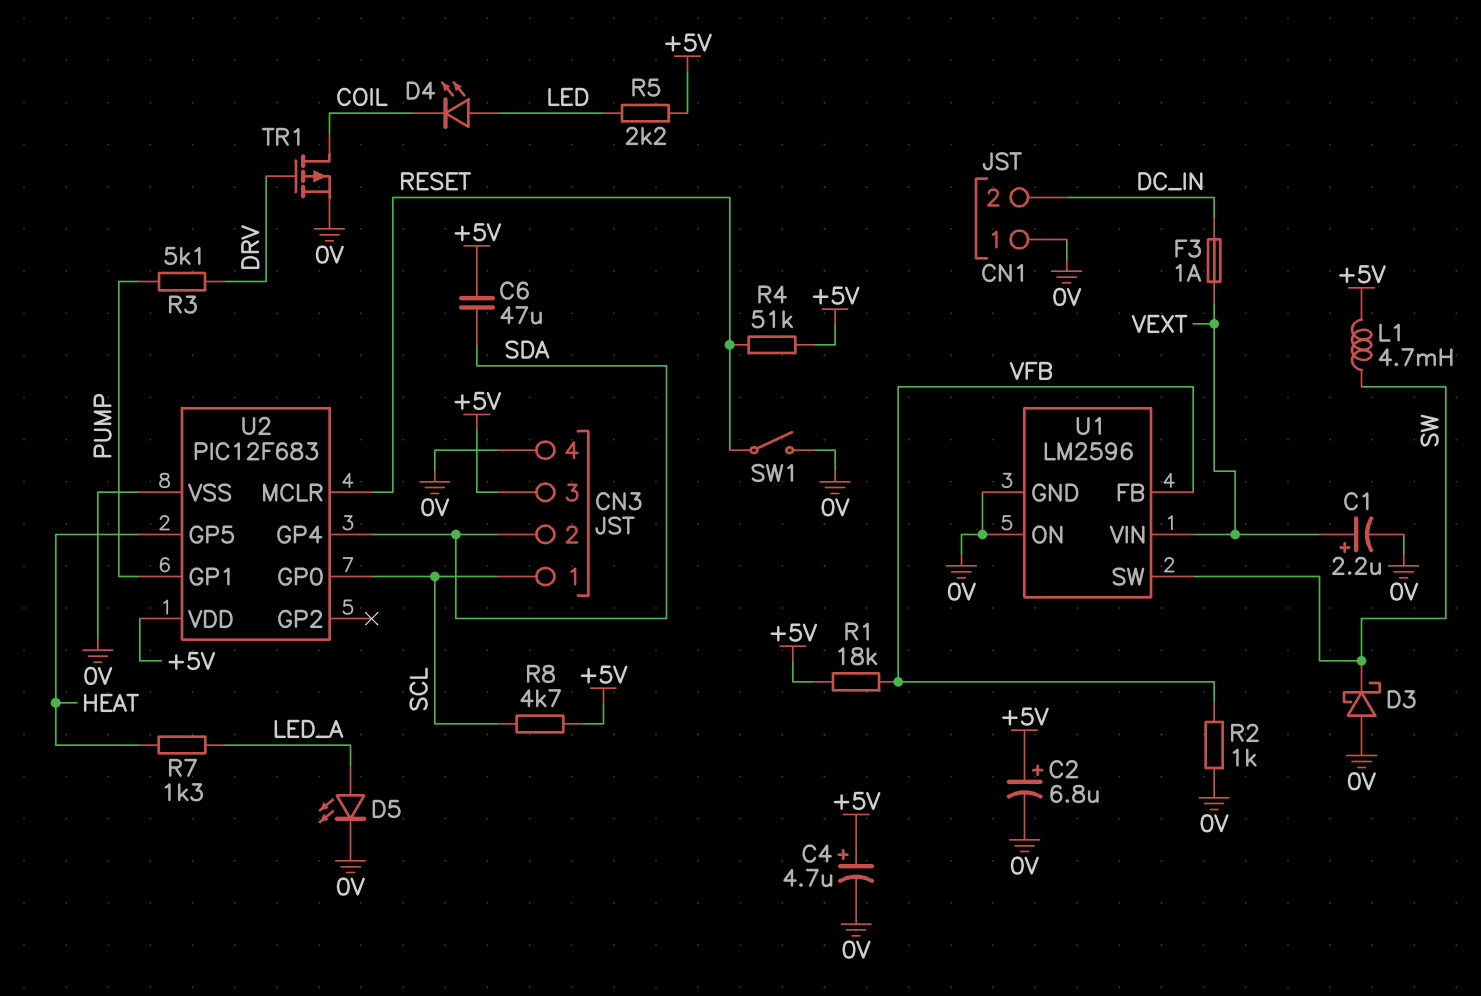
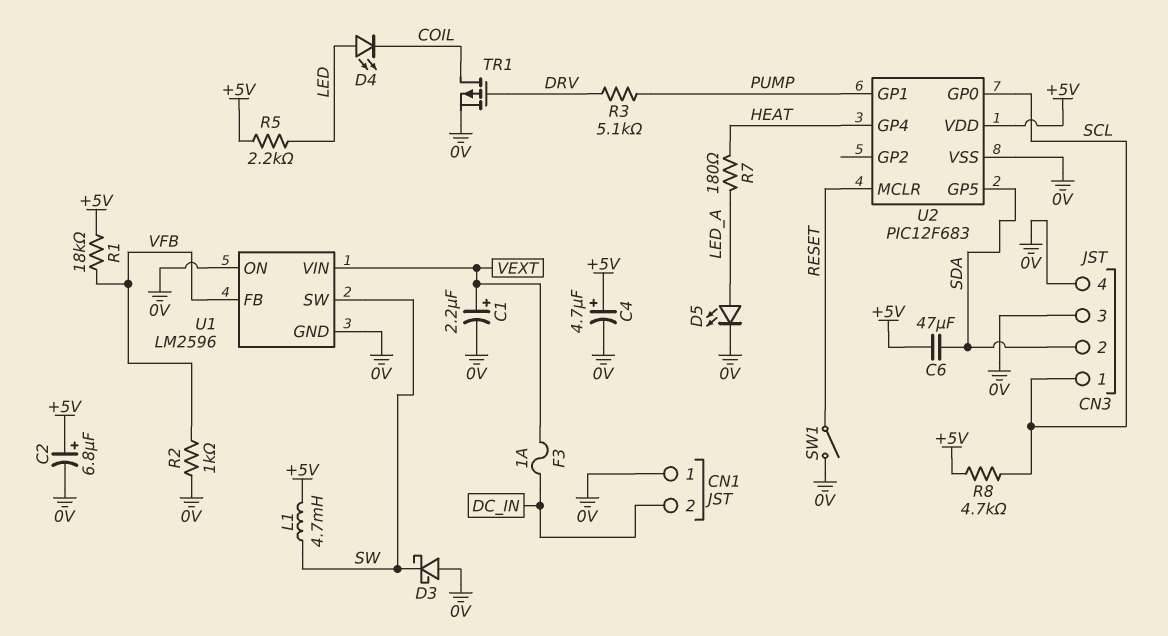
CN3 pin 3: +5V -> 0V
R4: 51k (+5V, RESET) -> none
R7: 1.3k (HEAT, LED_A) -> 180 (HEAT, LED_A)
U2 pin GP4: SDA -> HEAT
U2 pin GP5: HEAT -> SDA

